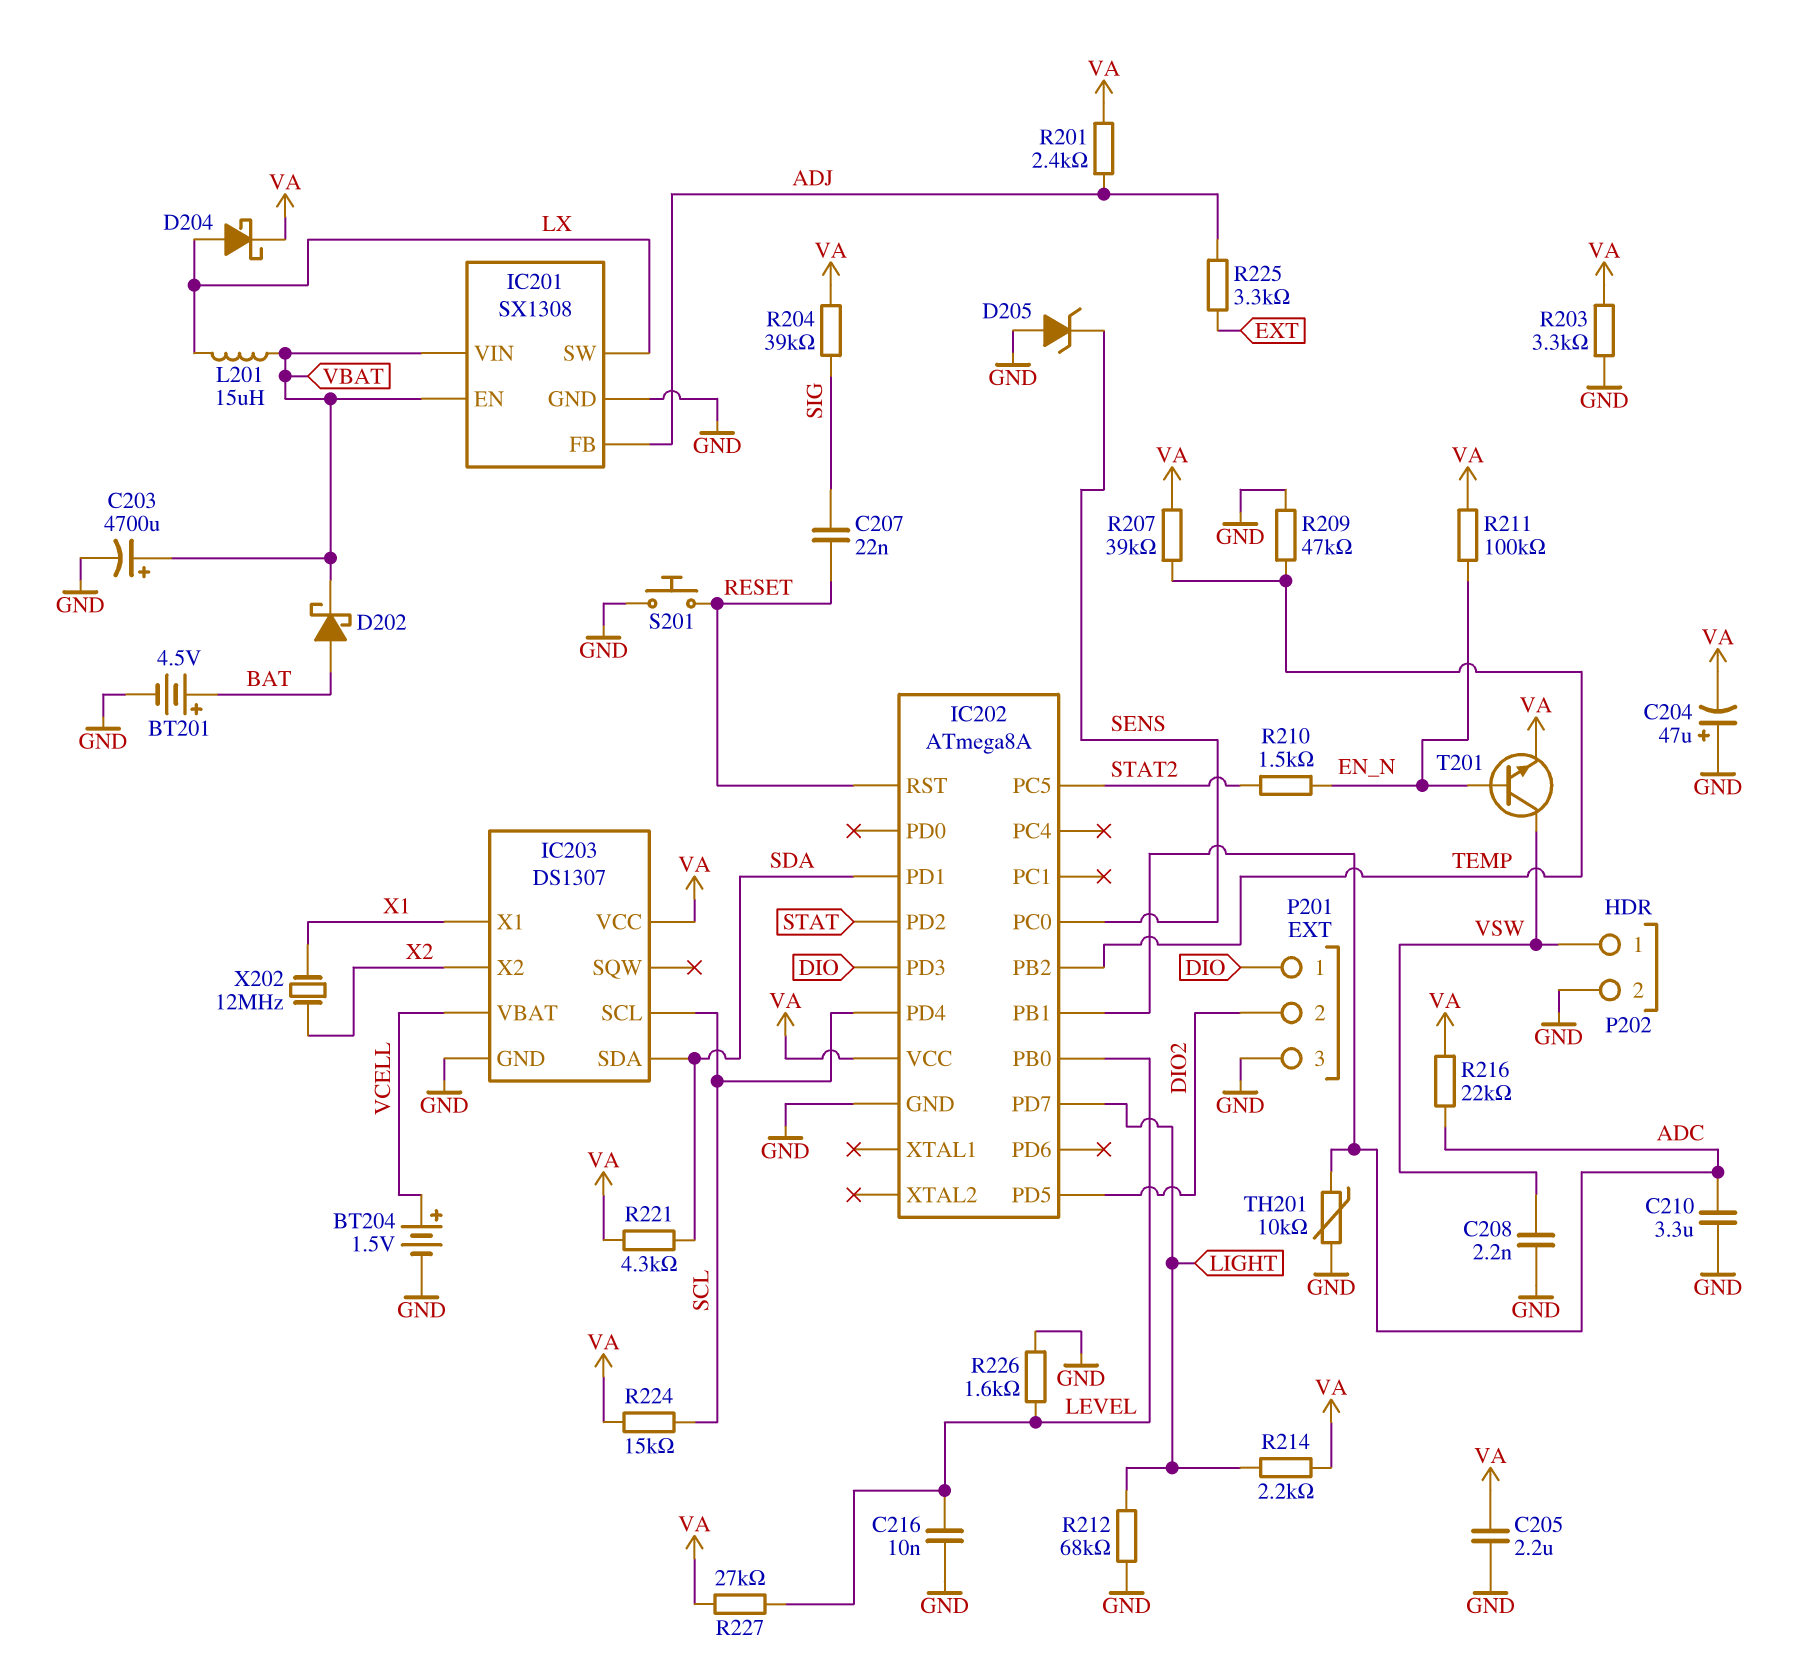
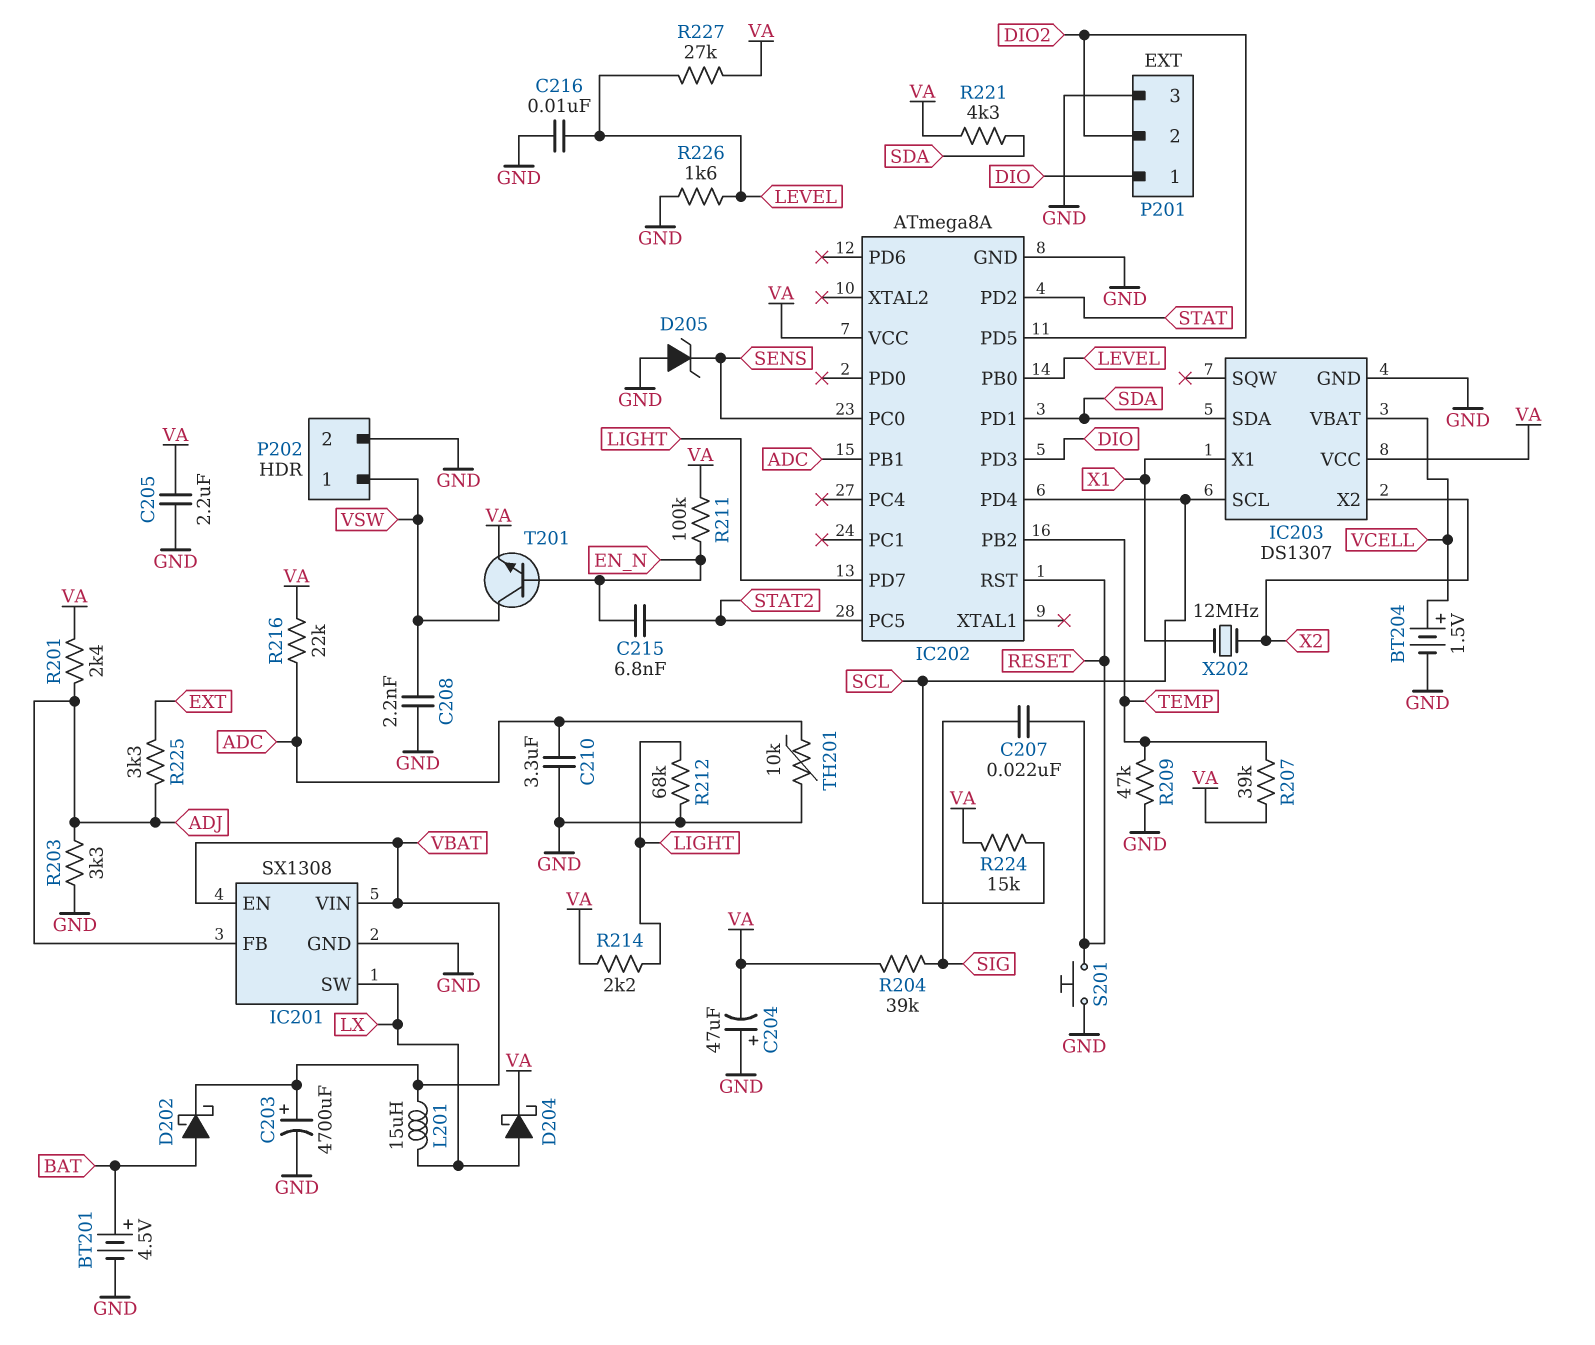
C215: none -> 6.8nF (EN_N, STAT2)
R203: 3.3k (GND, VA) -> 3.3k (ADJ, GND)
R210: 1.5k (EN_N, STAT2) -> none

